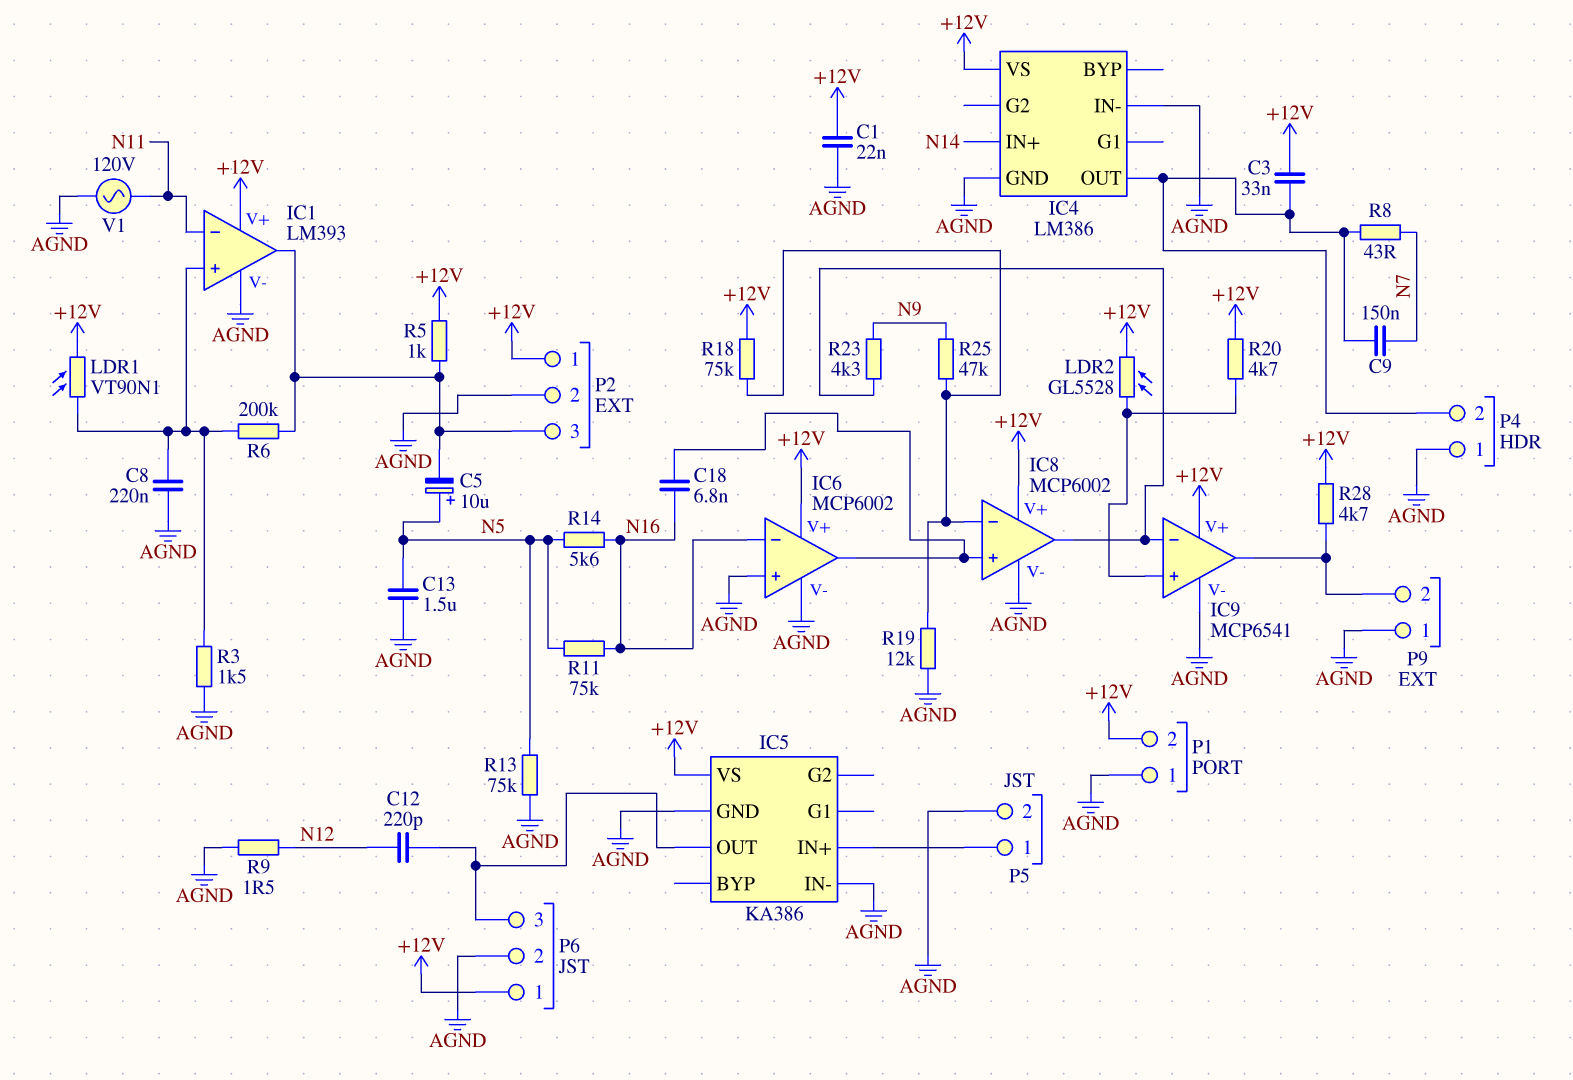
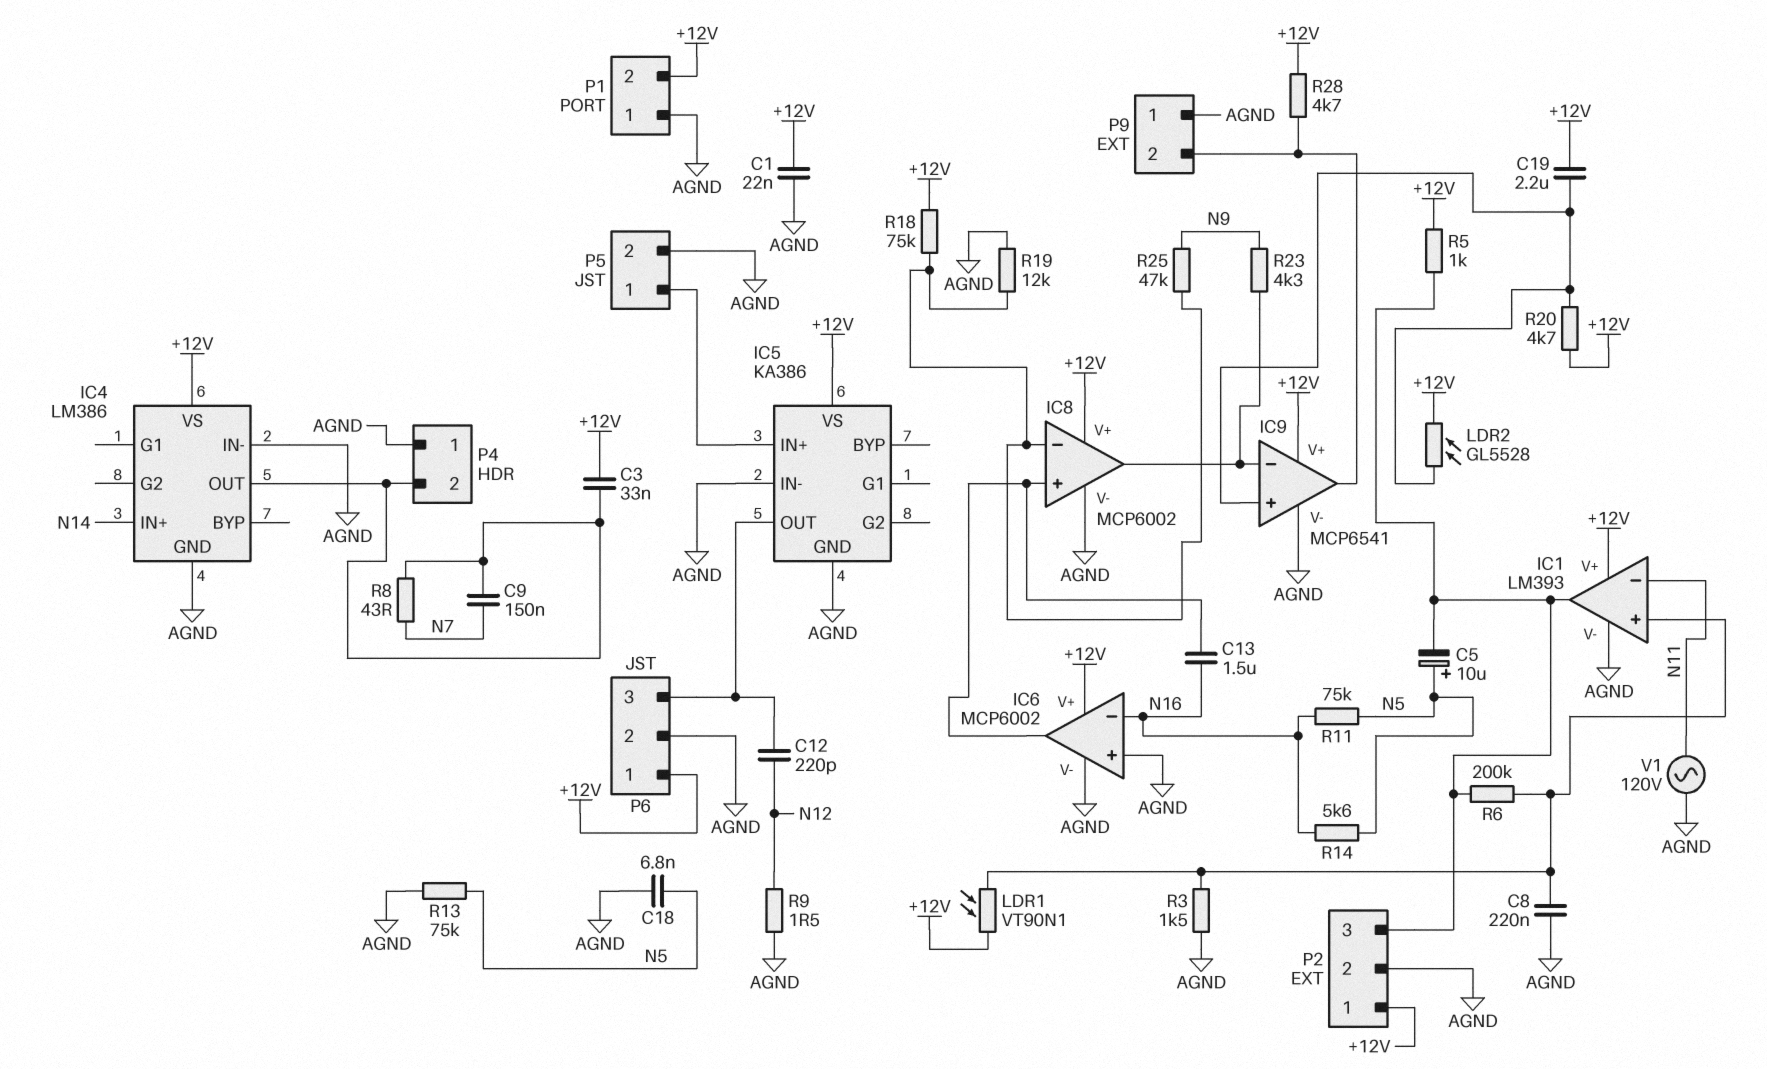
C13: 1.5uF (AGND, N5) -> 1.5uF (IC6/out, N16)
C18: 6.8nF (IC6/out, N16) -> 6.8nF (AGND, N5)
C19: none -> 2.2uF (+12V, IC9/in+)

